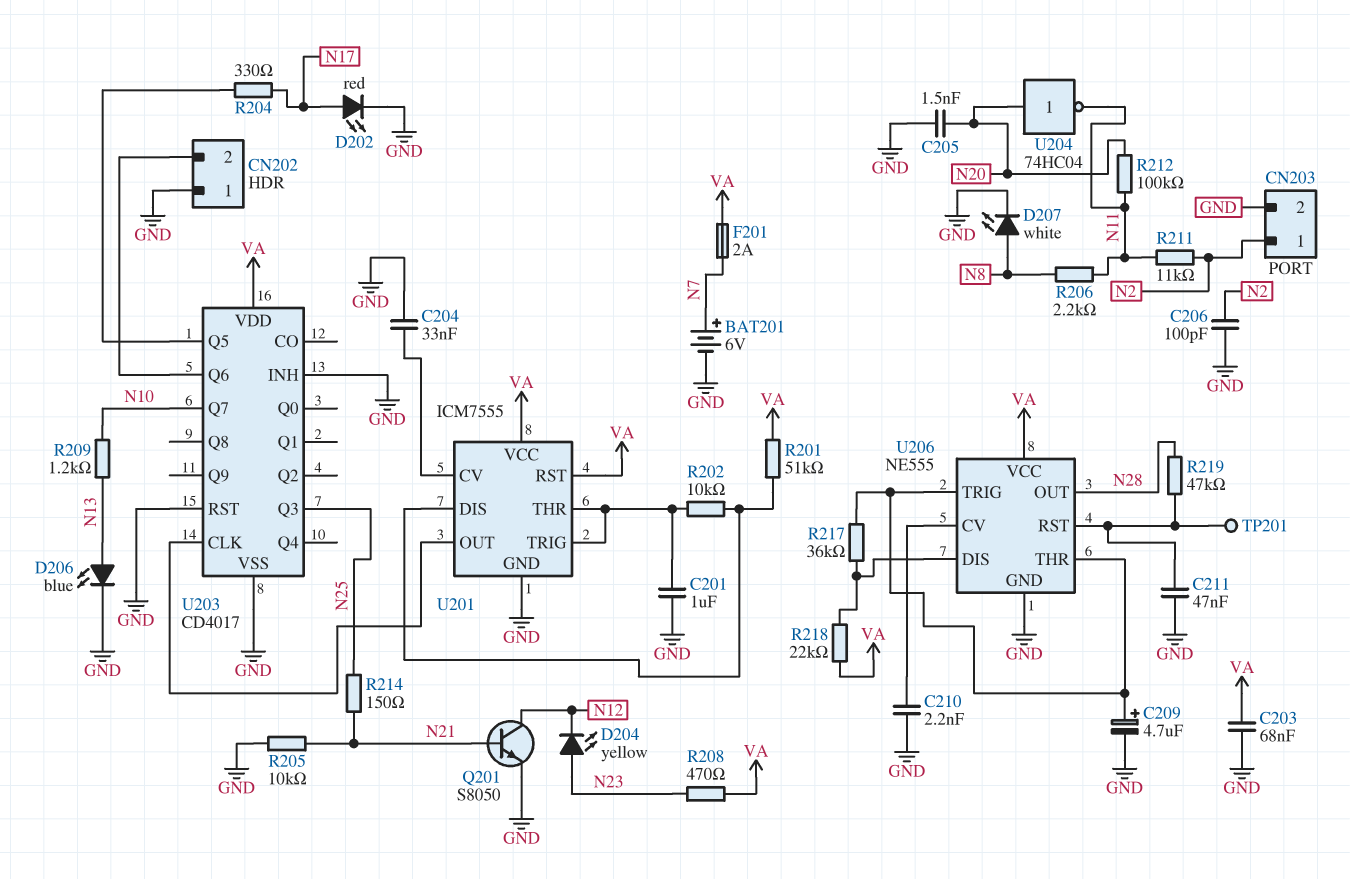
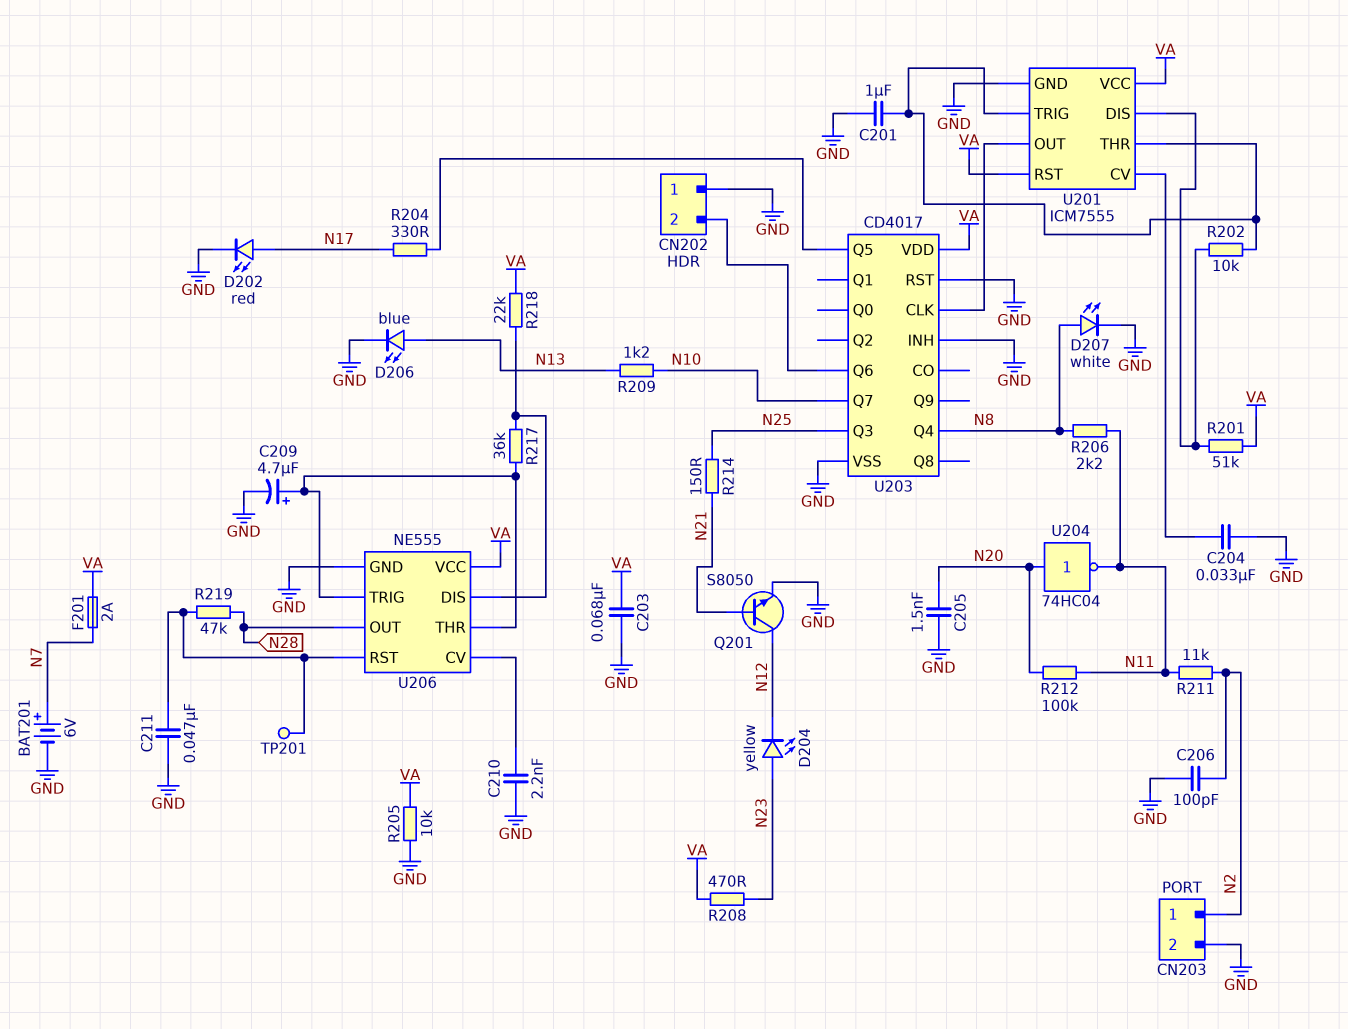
R205: 10k (GND, N21) -> 10k (GND, VA)
U203 pin Q4: none -> N8

